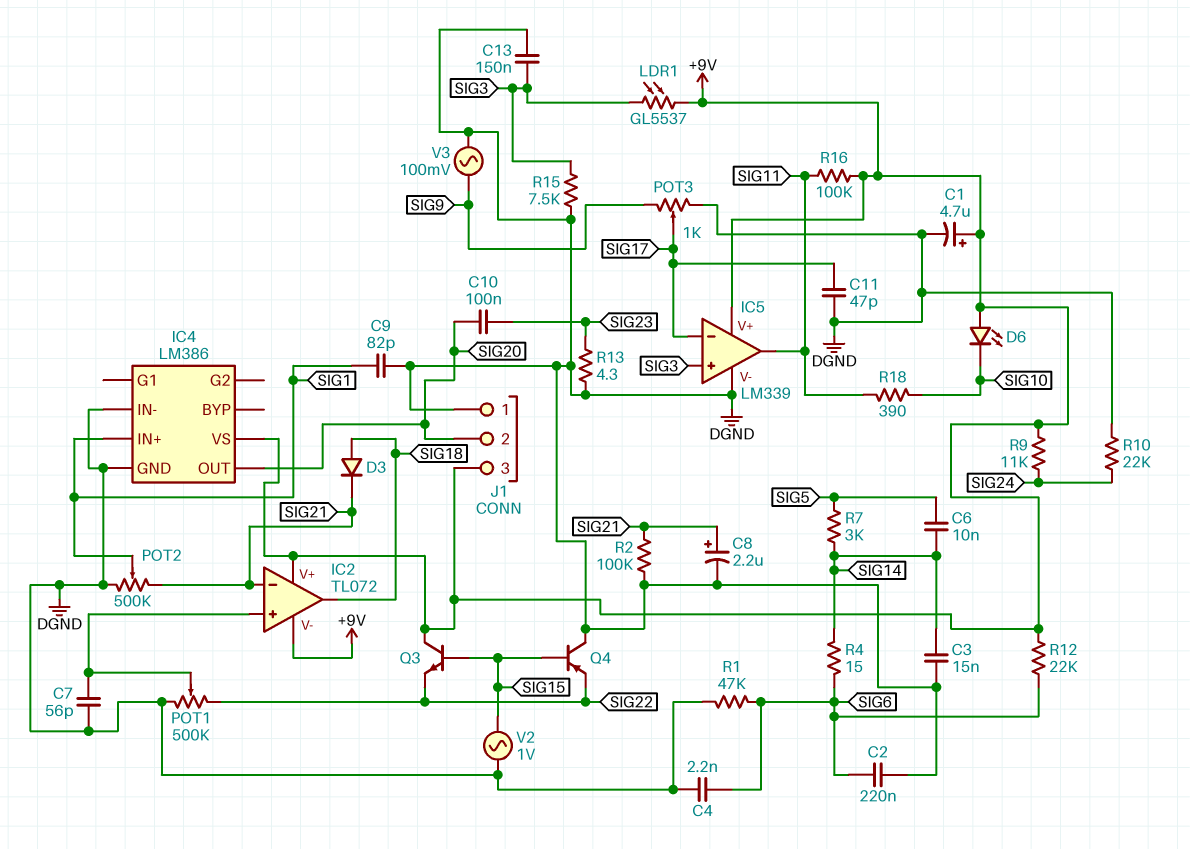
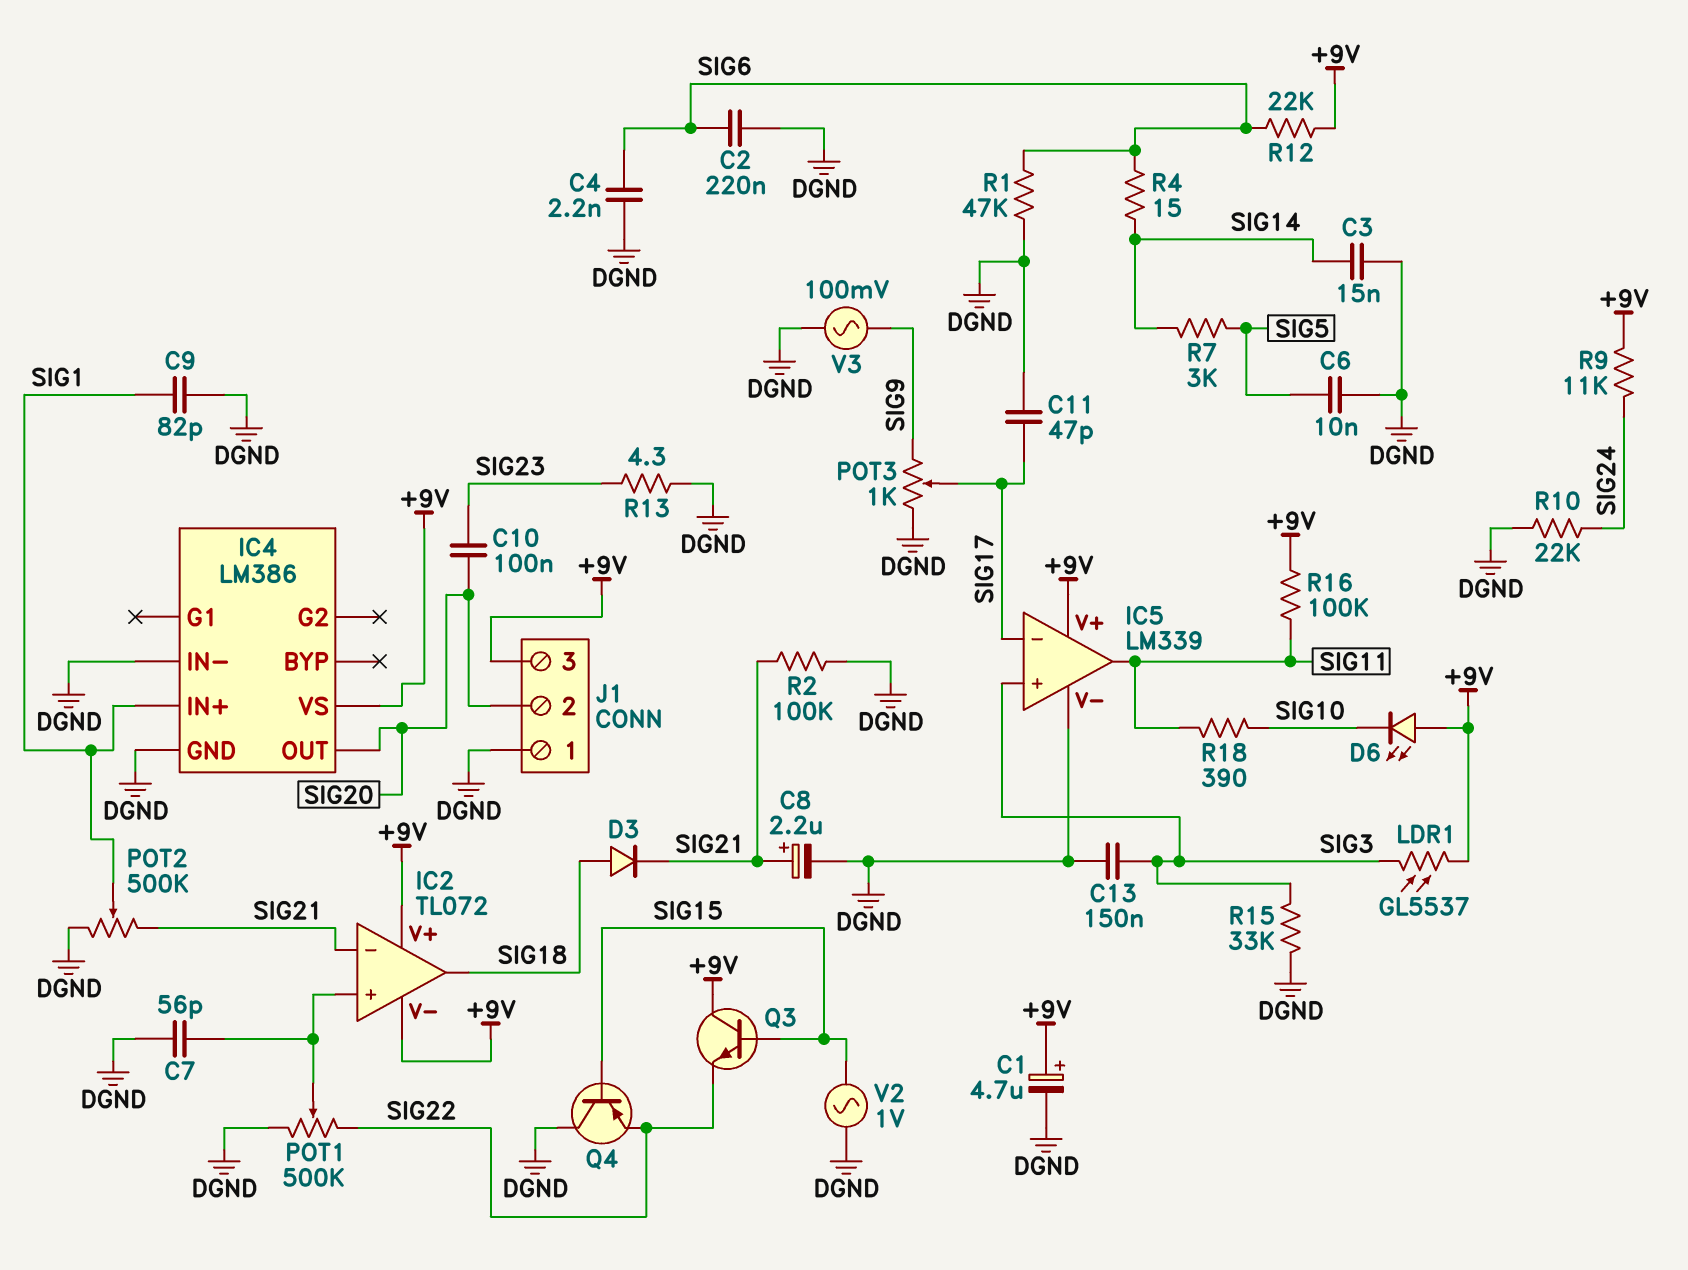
C6: 10nF (SIG5, SIG14) -> 10nF (DGND, SIG5)
R15: 7.5k (DGND, SIG3) -> 33k (DGND, SIG3)

